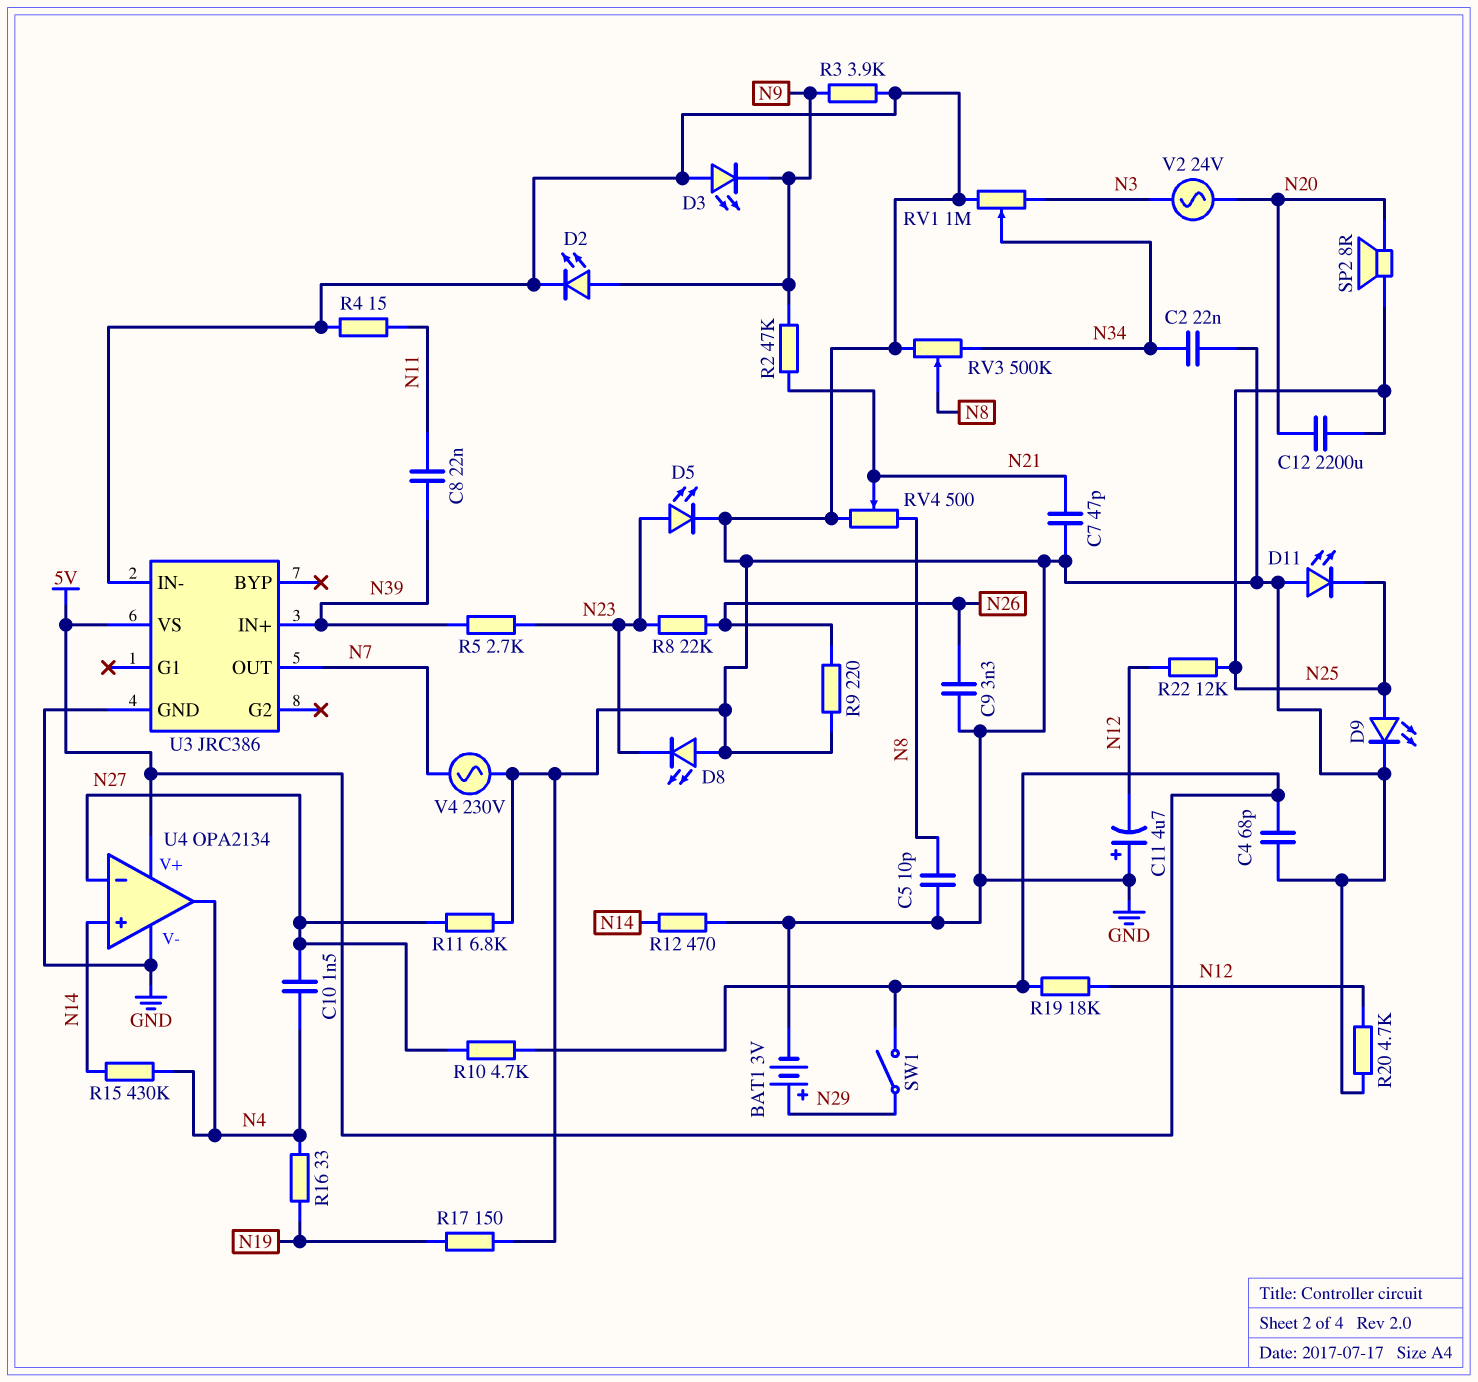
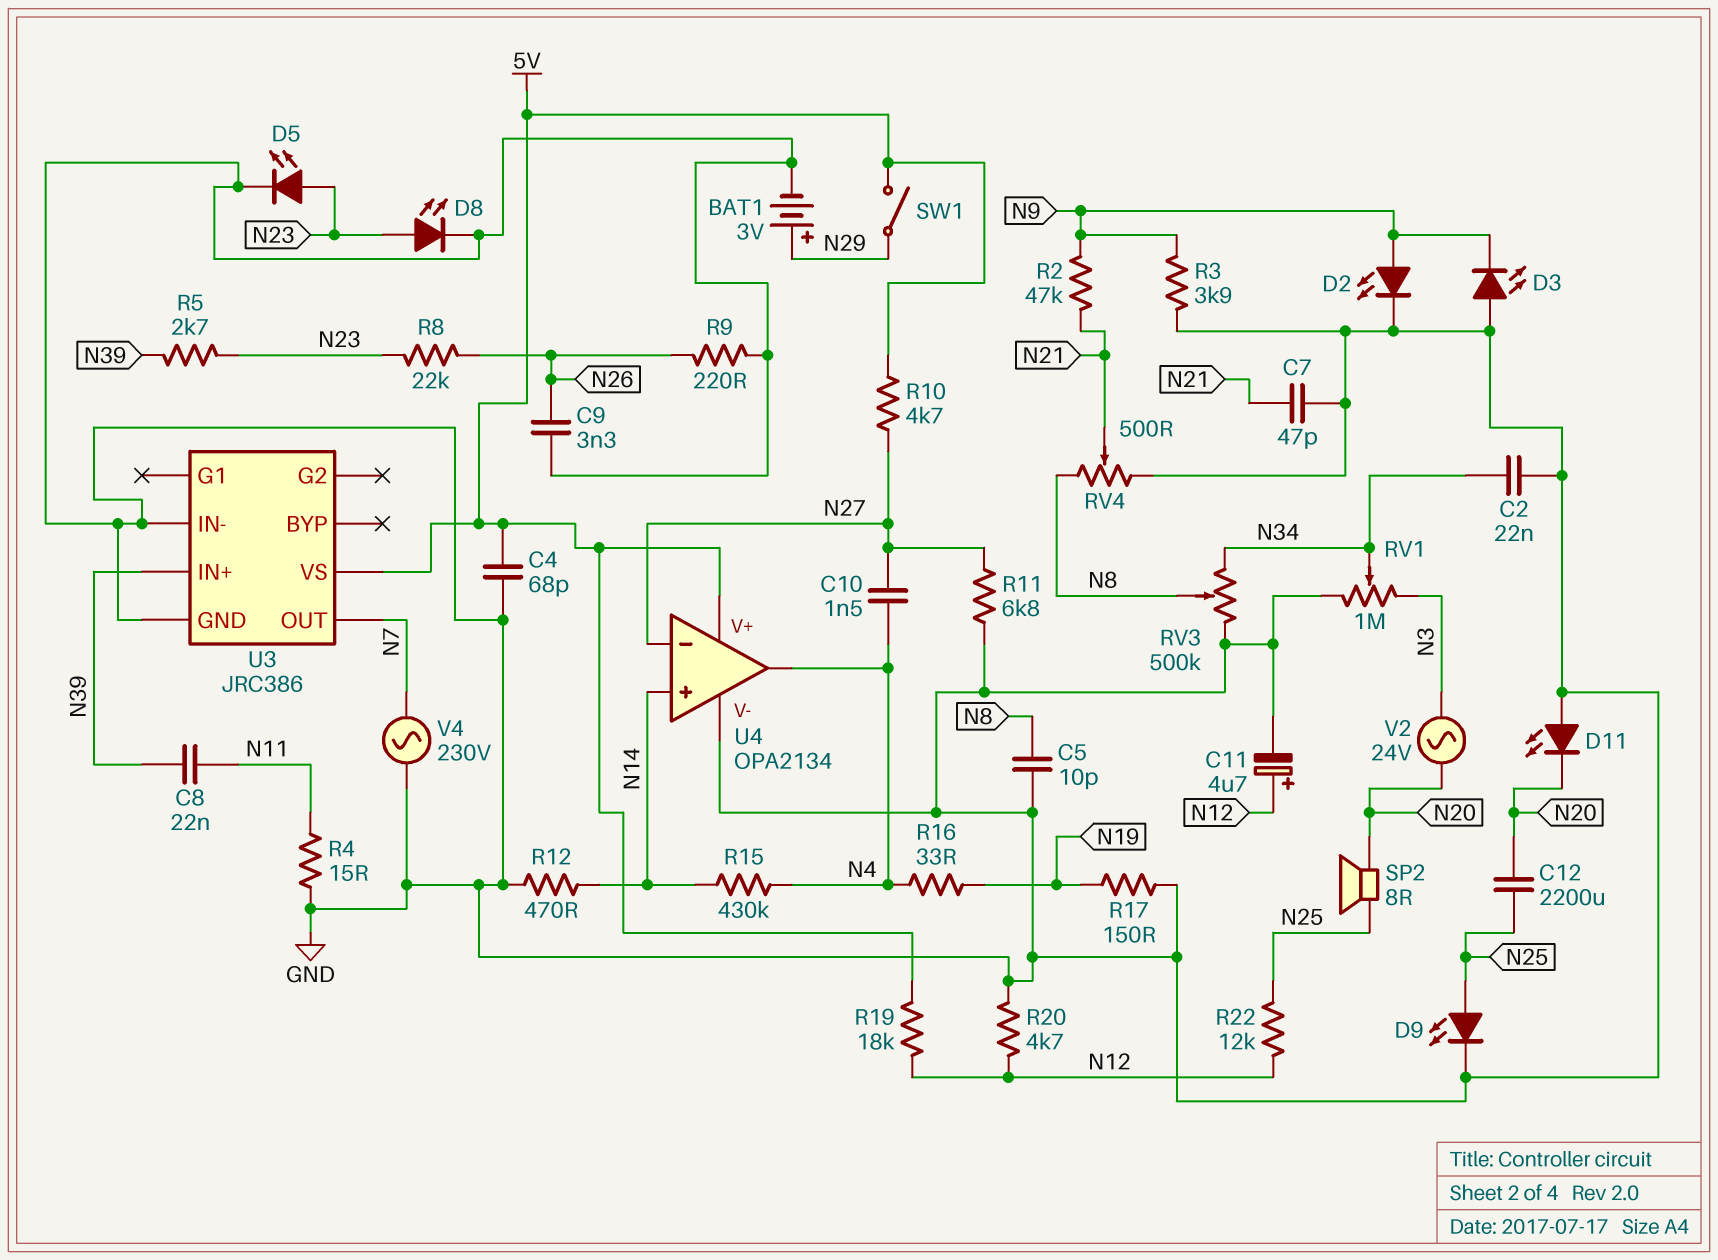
C11: 4.7uF (plus GND, minus N12) -> 4.7uF (plus N12, minus GND)
D8: LED (A GND, K N23) -> LED (A N23, K GND)
D11: LED (A GND, K N25) -> LED (A GND, K N20)

